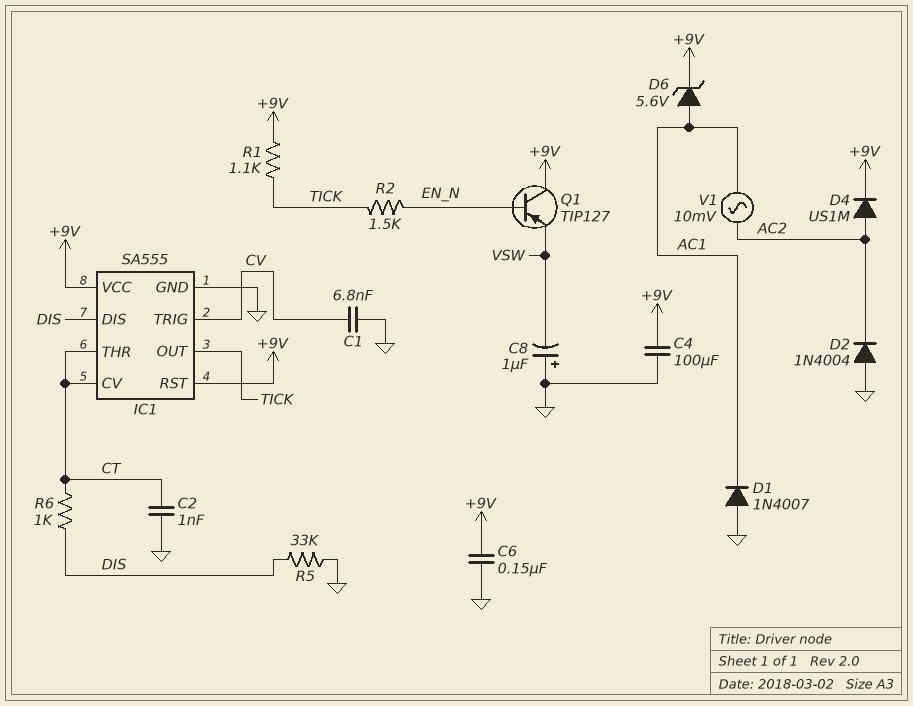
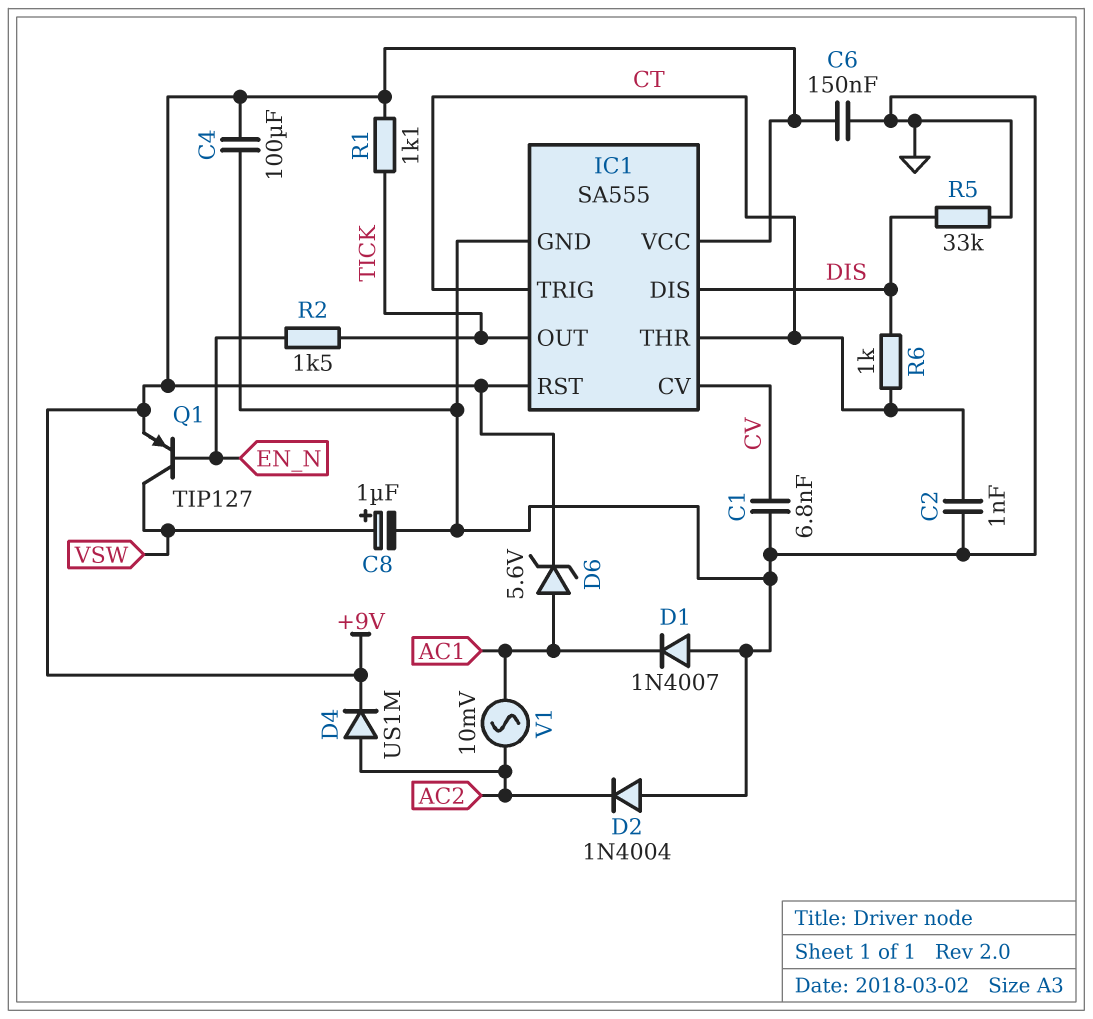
C8: 1uF (plus GND, minus VSW) -> 1uF (plus VSW, minus GND)
IC1 pin CV: CT -> CV
IC1 pin TRIG: CV -> CT
Q1: PNP TIP127 (B EN_N, C +9V, E VSW) -> PNP TIP127 (B EN_N, C VSW, E +9V)

